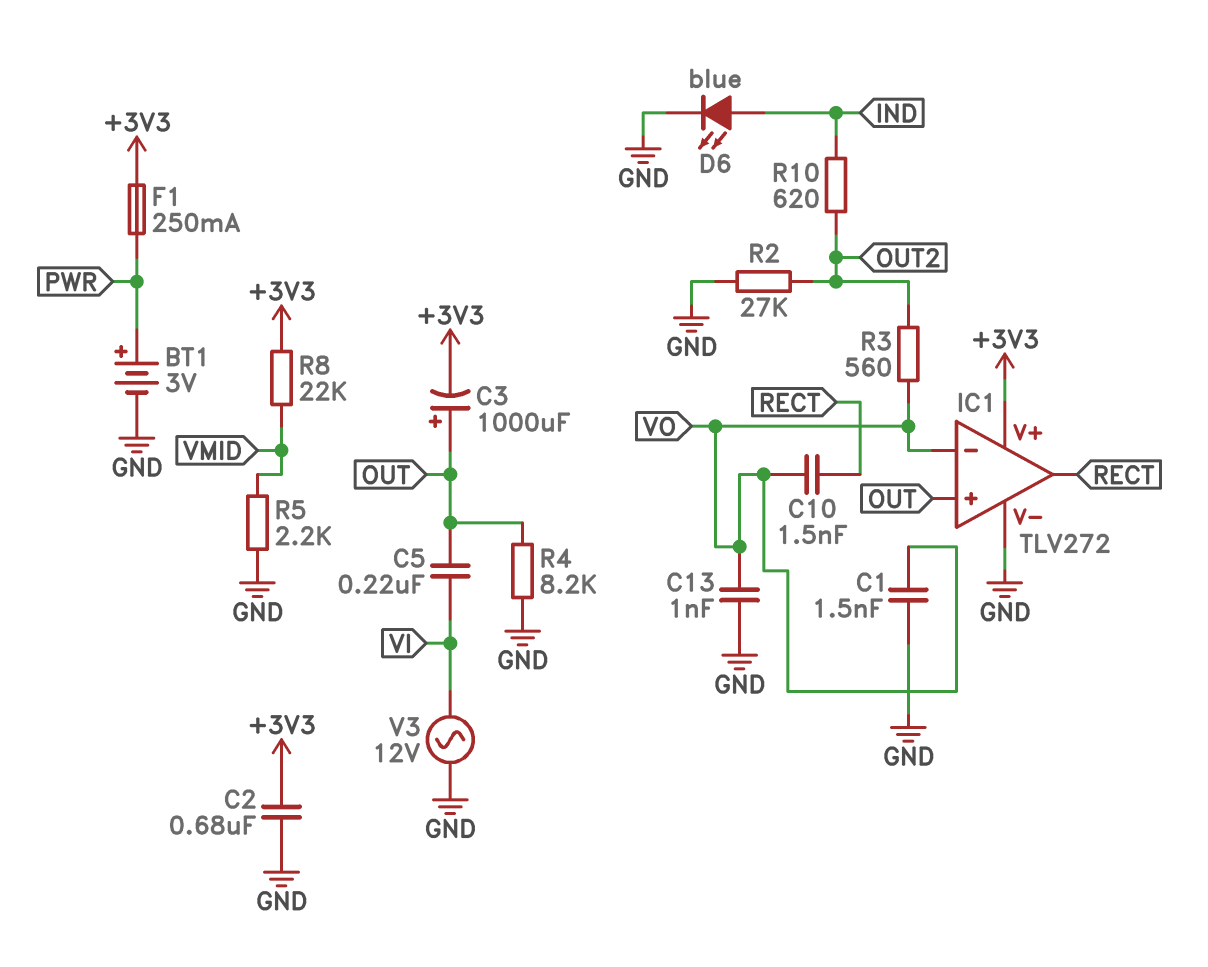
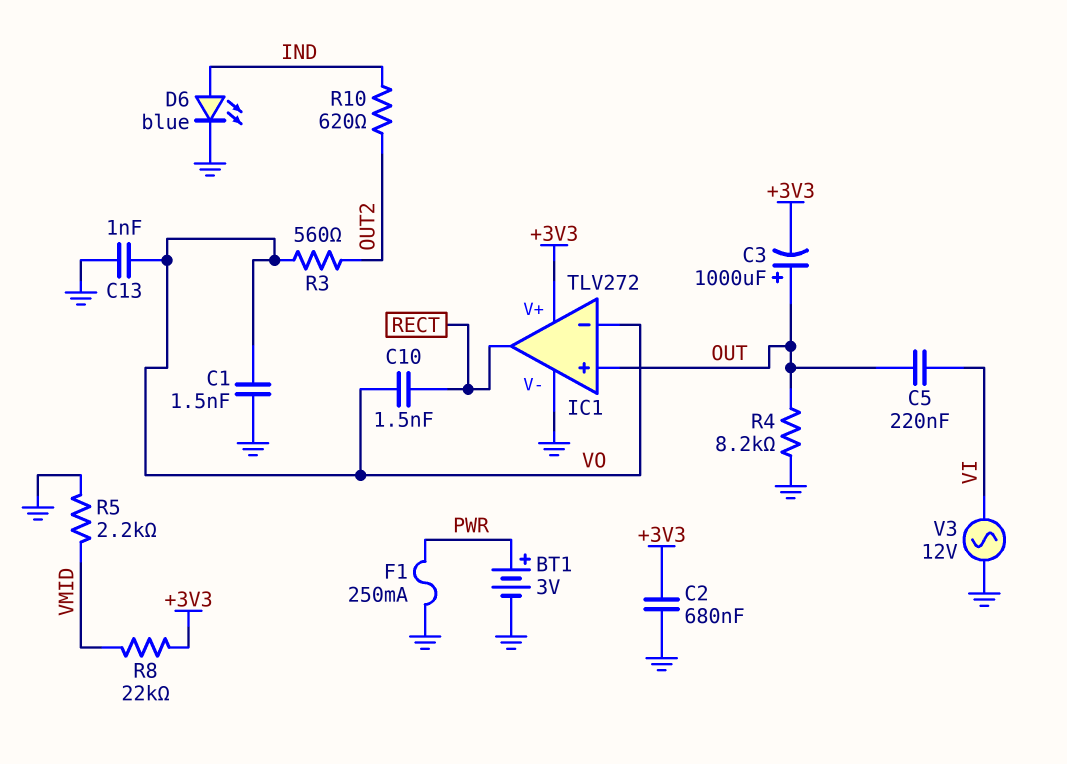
F1: 250mA (+3V3, PWR) -> 250mA (GND, PWR)
R2: 27k (GND, OUT2) -> none

